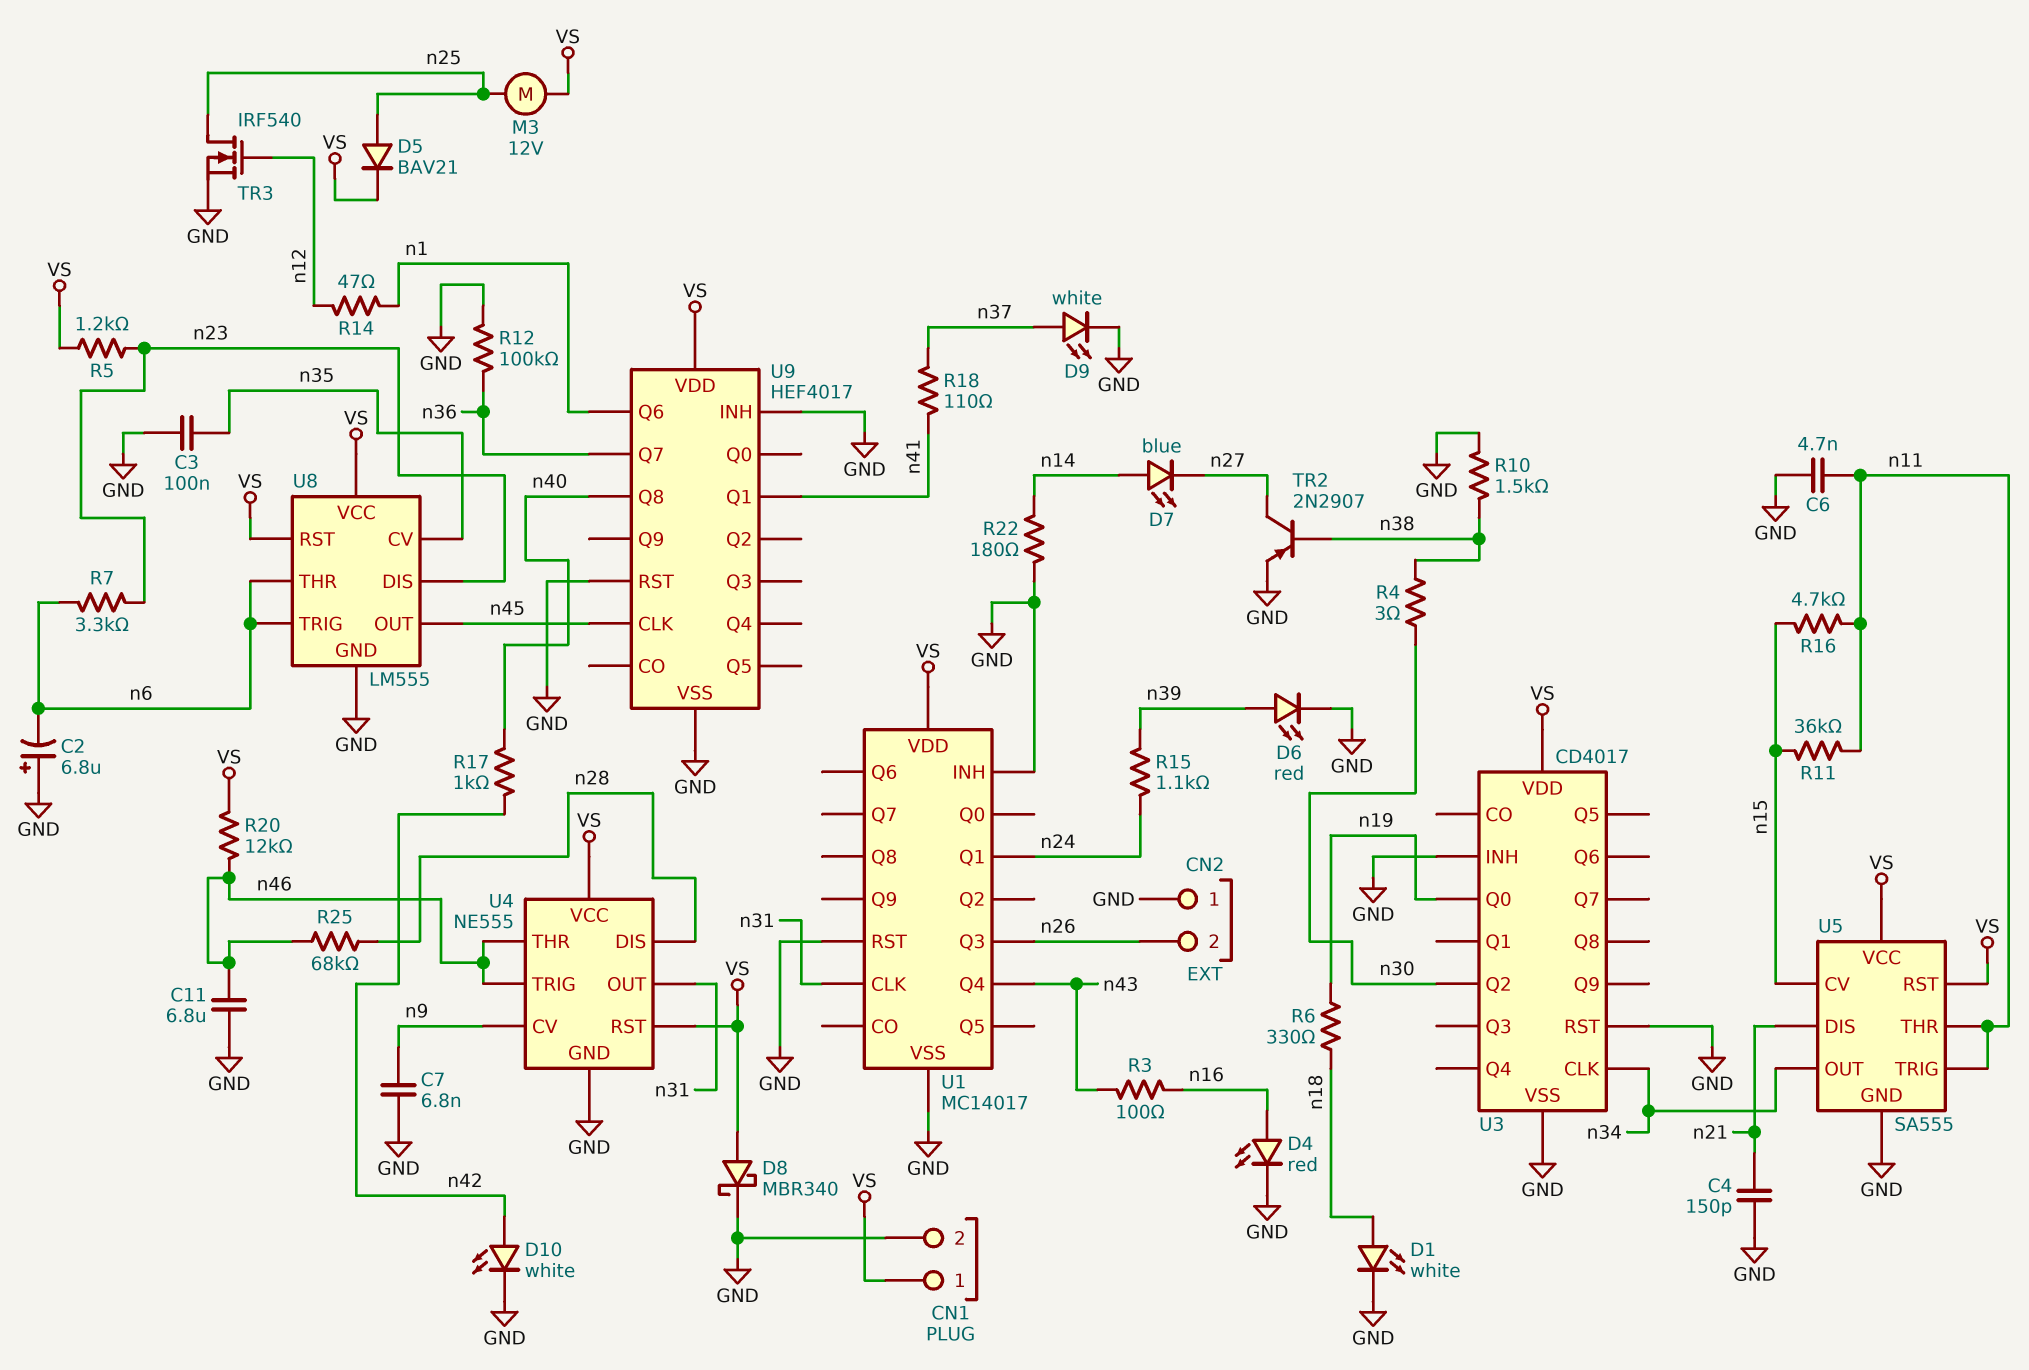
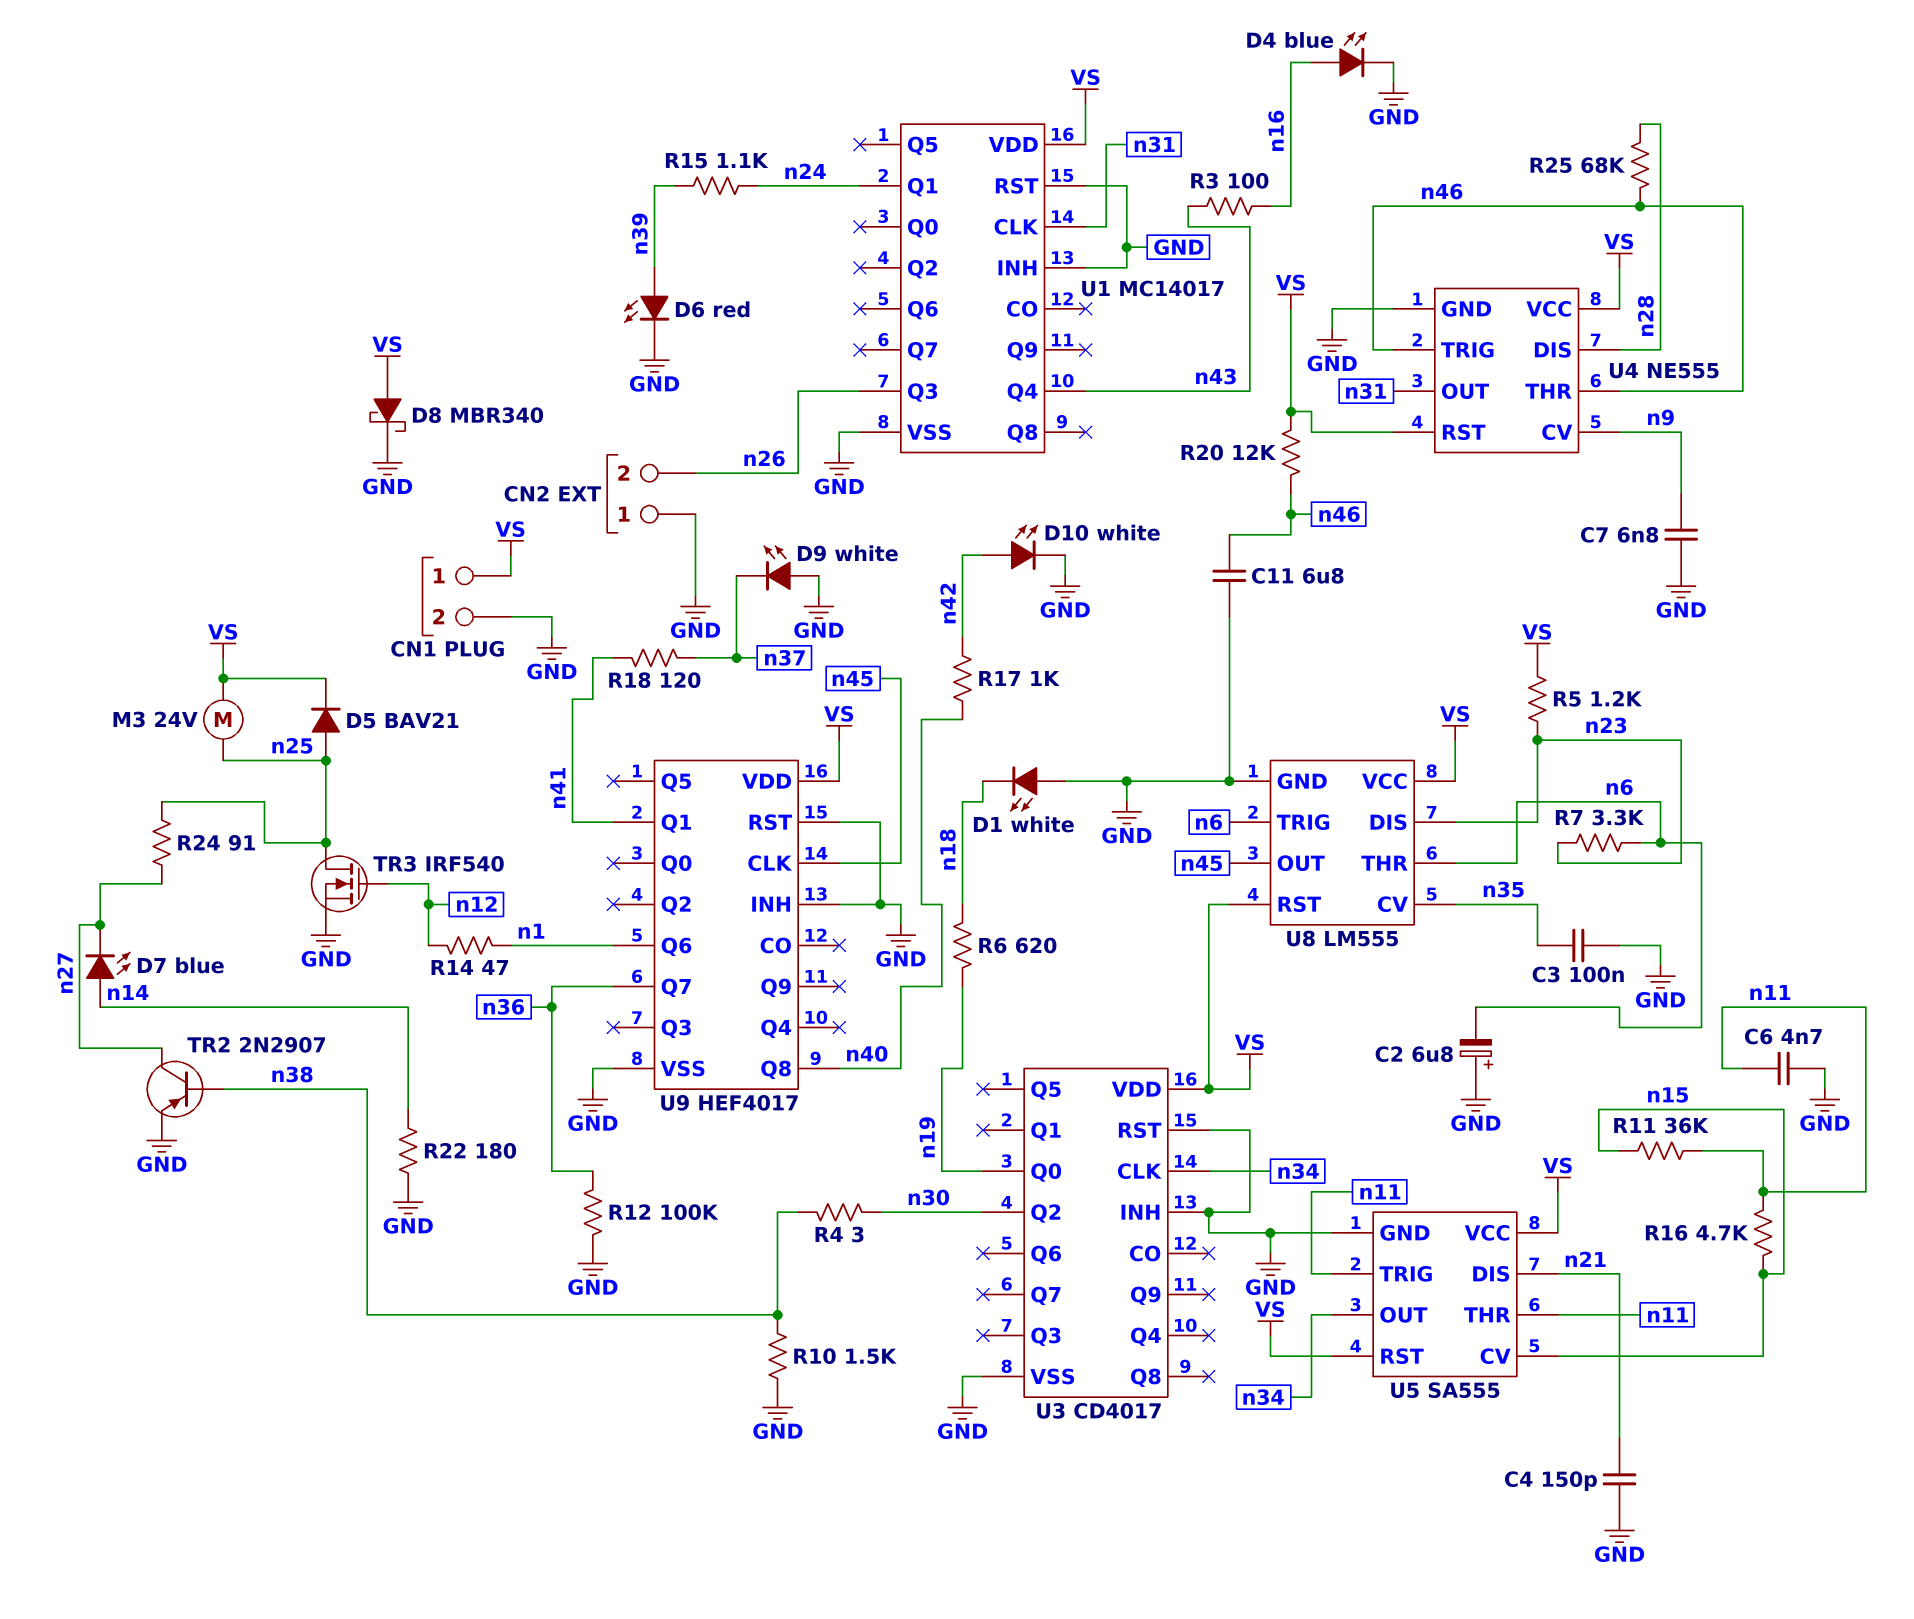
D1: LED white (A n18, K GND) -> LED white (A GND, K n18)
D4: LED red (A n16, K GND) -> LED blue (A n16, K GND)
D9: LED white (A n37, K GND) -> LED white (A GND, K n37)
M3: motor 12V (VS, n25) -> motor 24V (VS, n25)
R6: 330 (n18, n19) -> 620 (n18, n19)
R18: 110 (n37, n41) -> 120 (n37, n41)
R24: none -> 91 (n25, n27)

